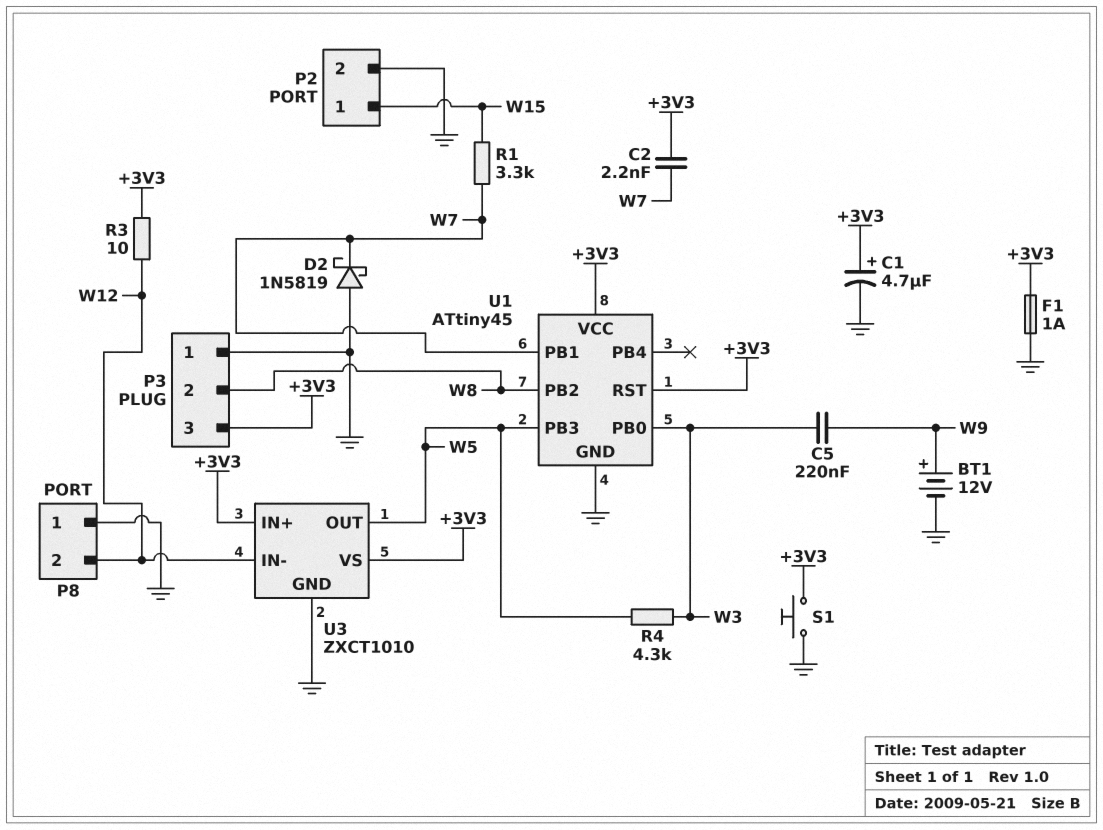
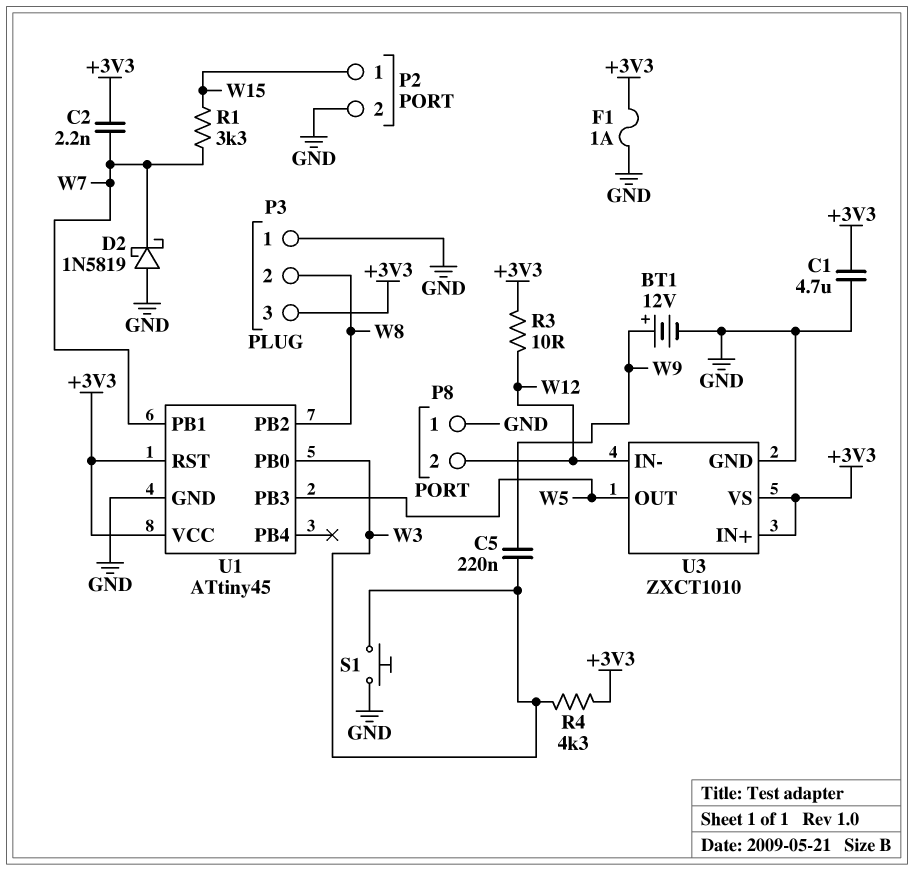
C1: 4.7uF (plus +3V3, minus GND) -> 4.7uF (+3V3, GND)
R4: 4.3k (W3, W5) -> 4.3k (+3V3, W3)
S1: button (+3V3, GND) -> button (GND, W3)

